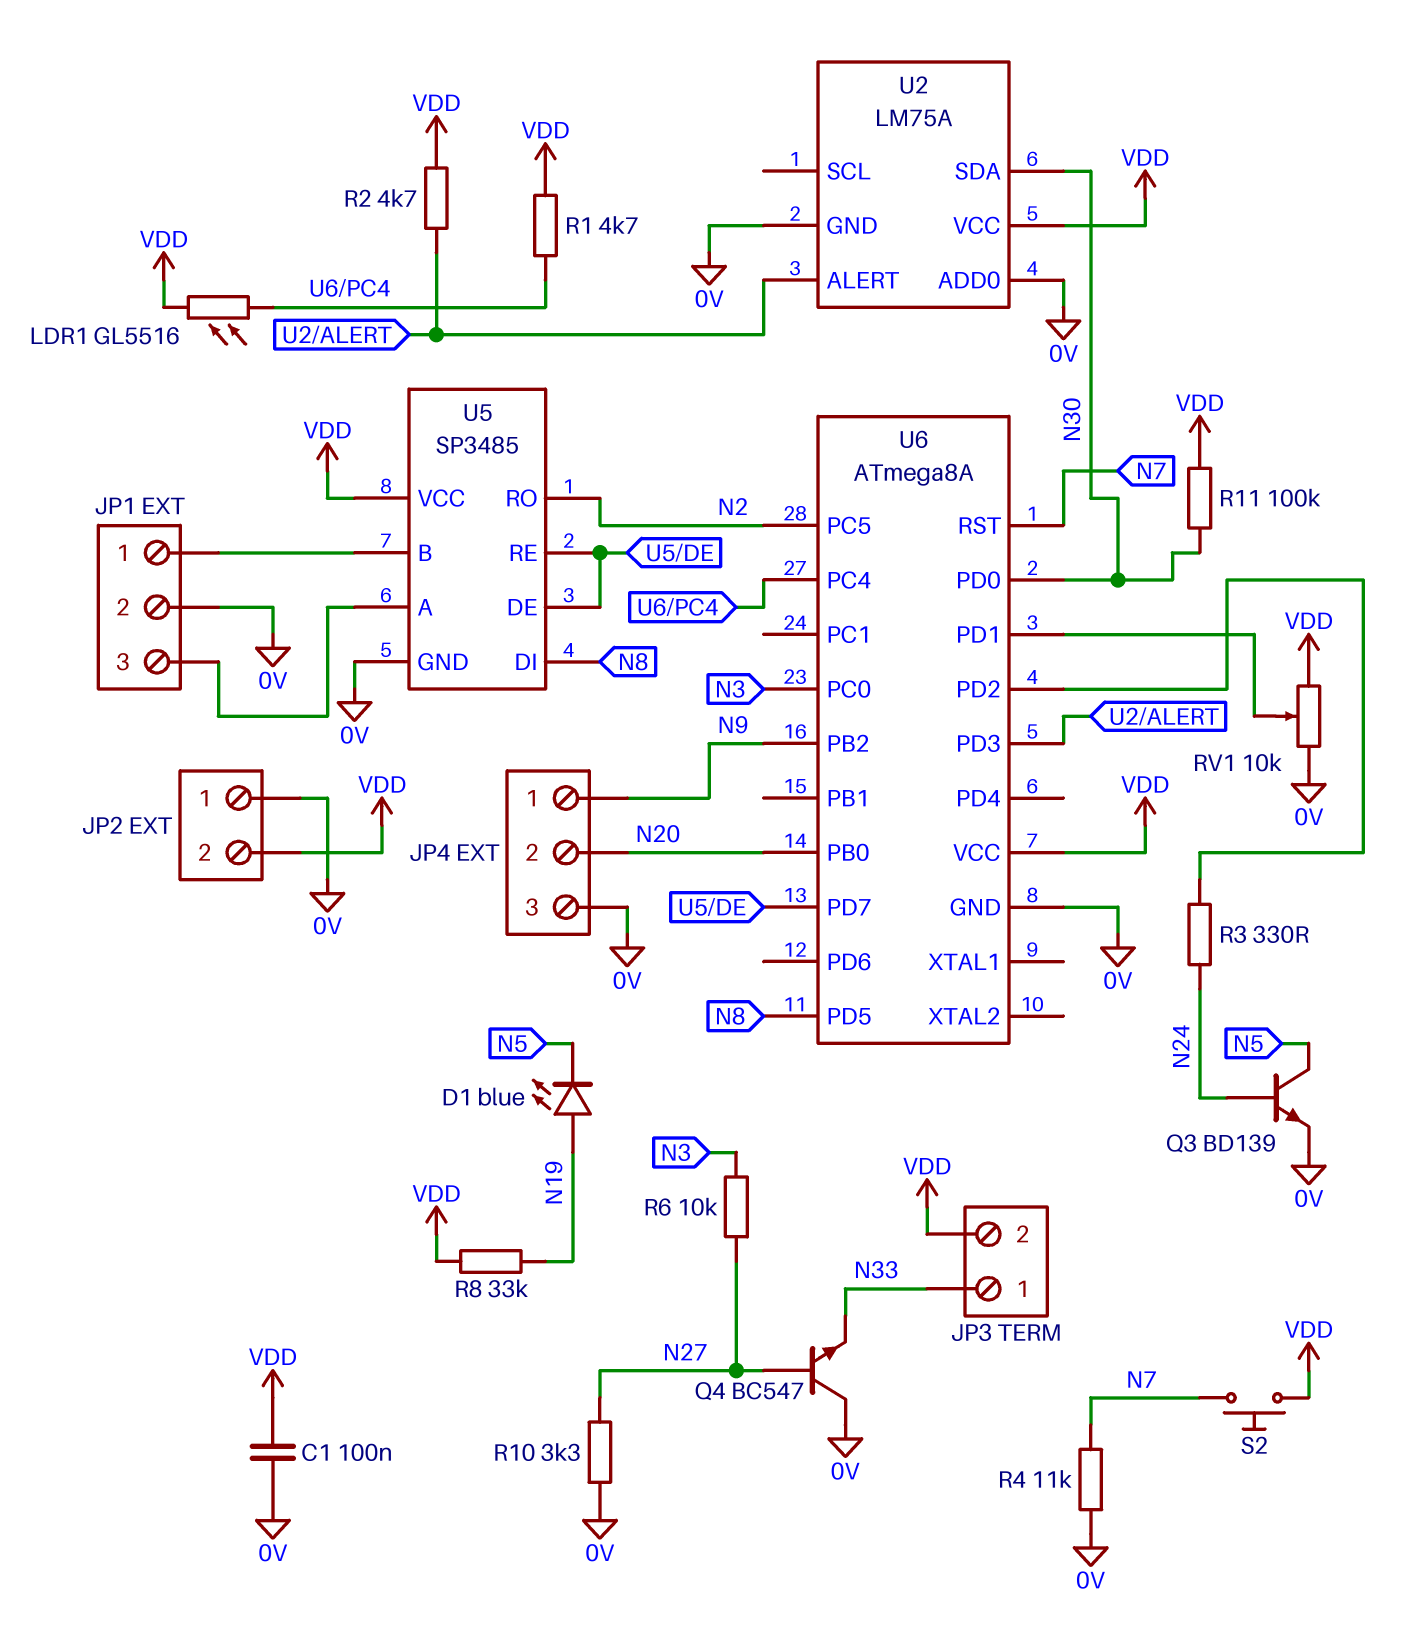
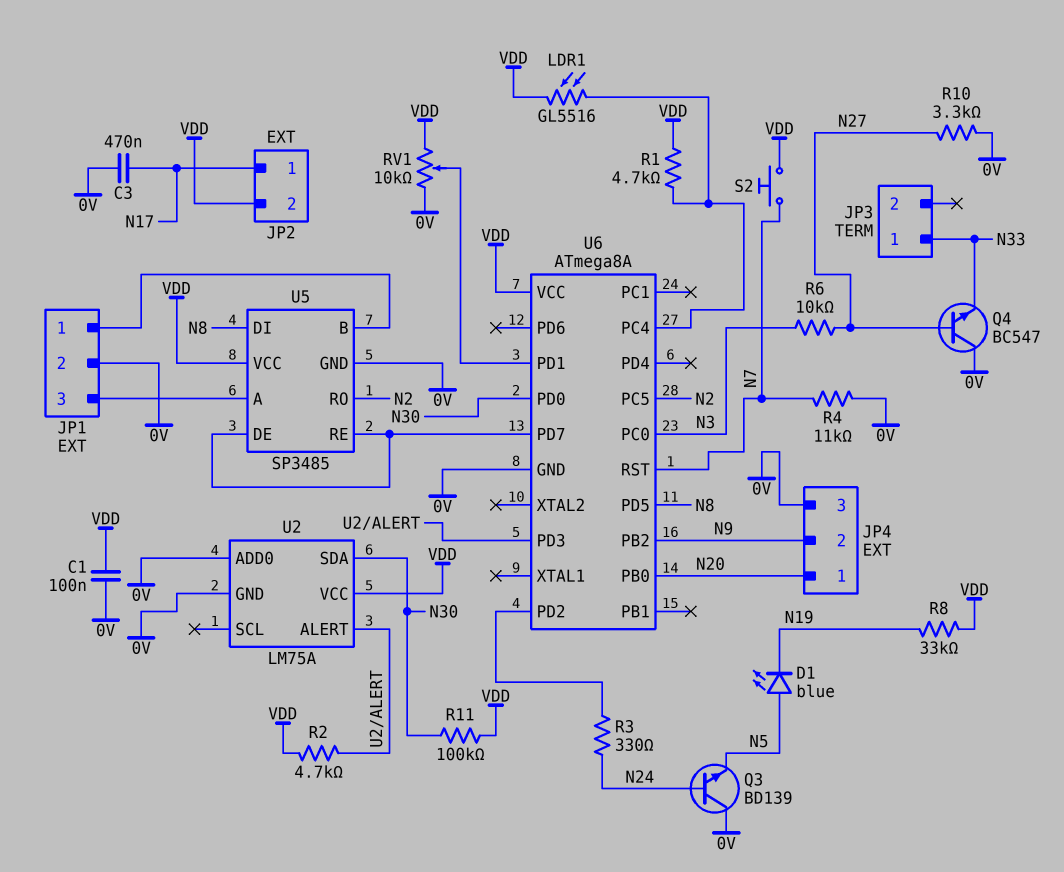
C3: none -> 470nF (0V, N17)
D1: LED blue (A N19, K N5) -> LED blue (A N5, K N19)
JP2 pin 1: 0V -> N17
JP3 pin 2: VDD -> none
JP4 pin 1: N9 -> N20
JP4 pin 2: N20 -> N9
Q3: NPN BD139 (B N24, C N5, E 0V) -> NPN BD139 (B N24, C 0V, E N5)

